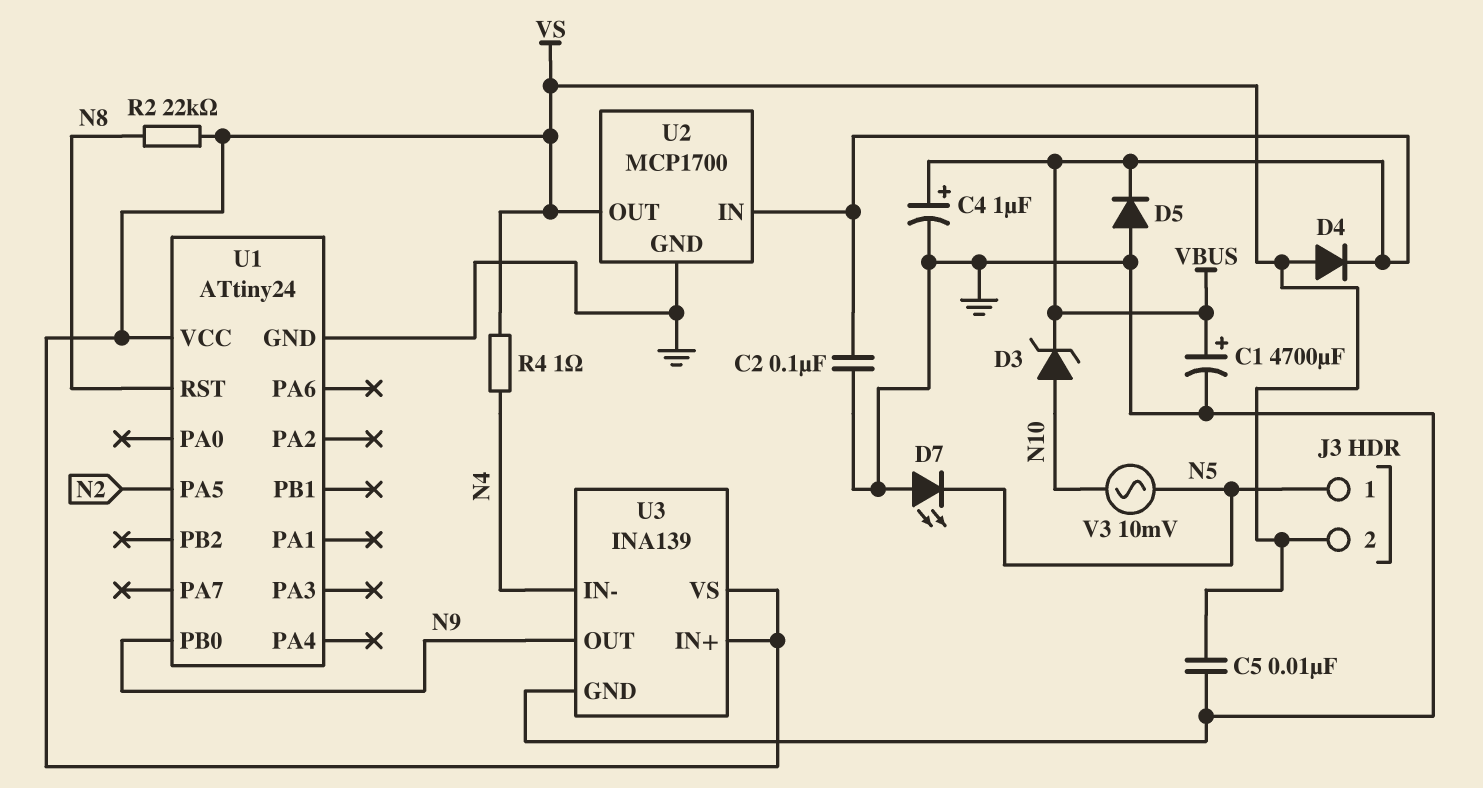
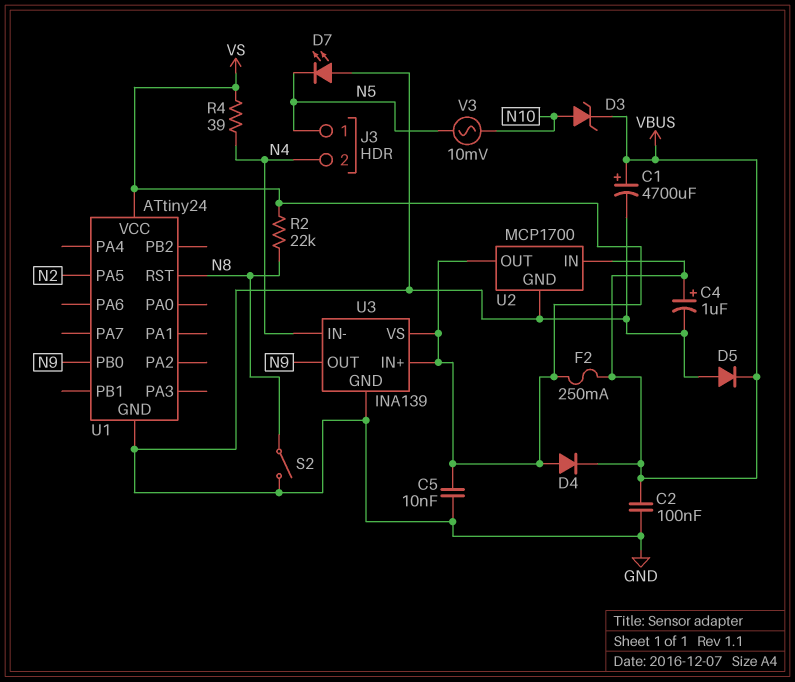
F2: none -> 250mA (VBUS, VS)
J3 pin 2: VS -> N4
R4: 1 (N4, VS) -> 39 (N4, VS)
S2: none -> switch (GND, N8)

